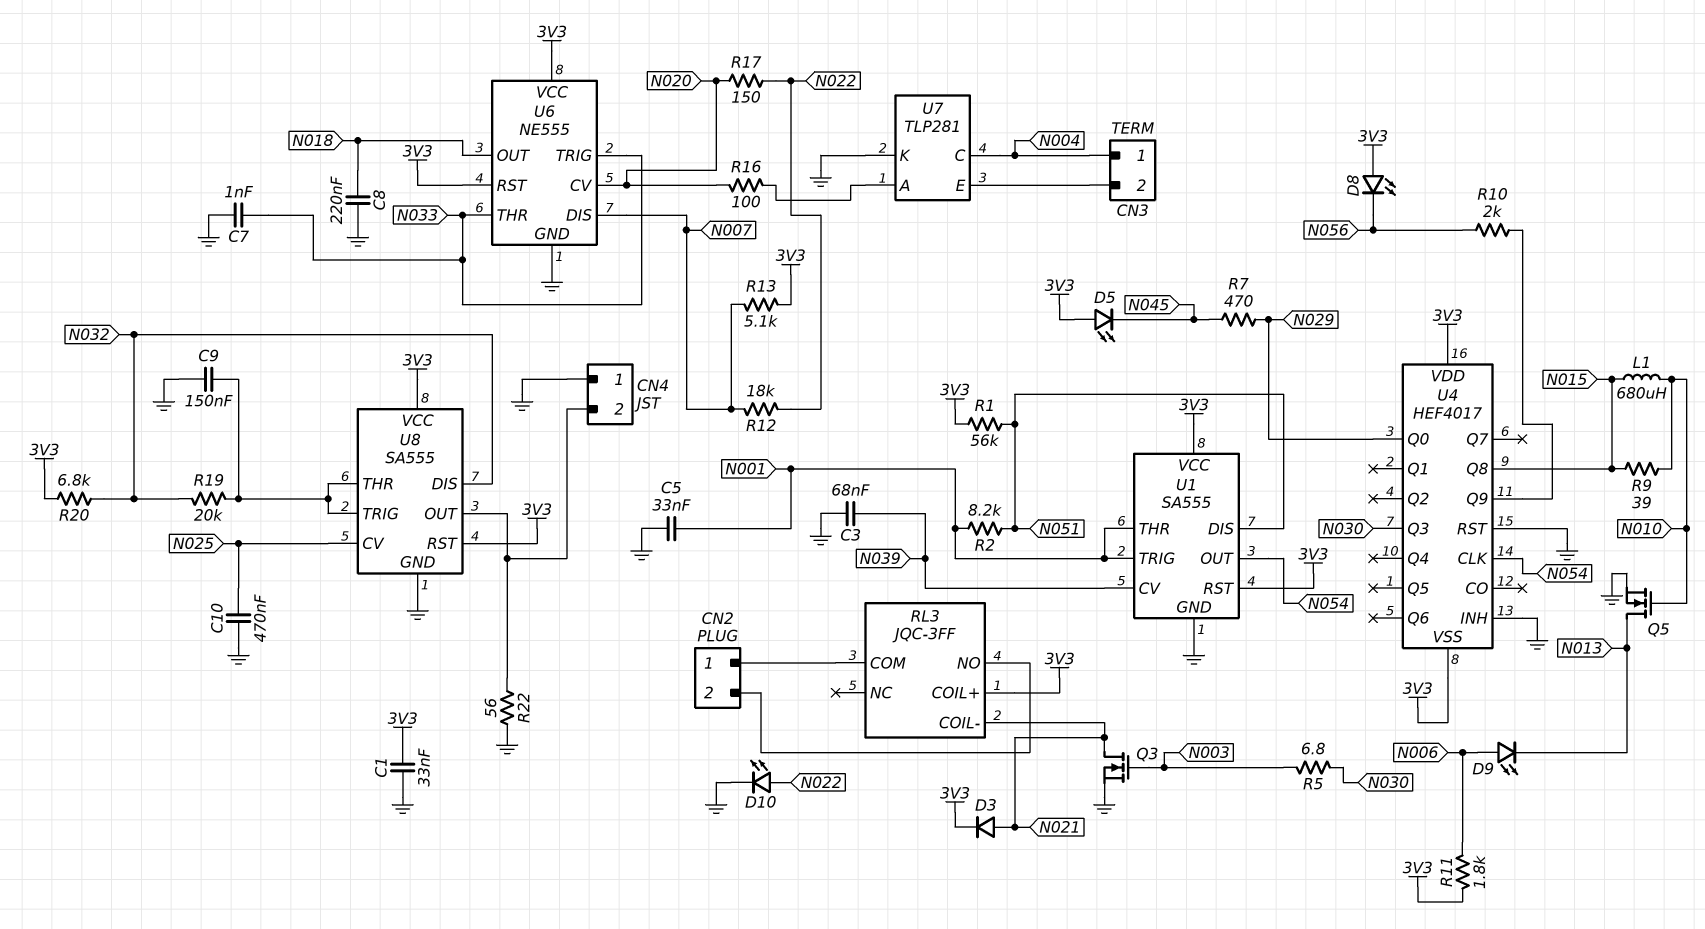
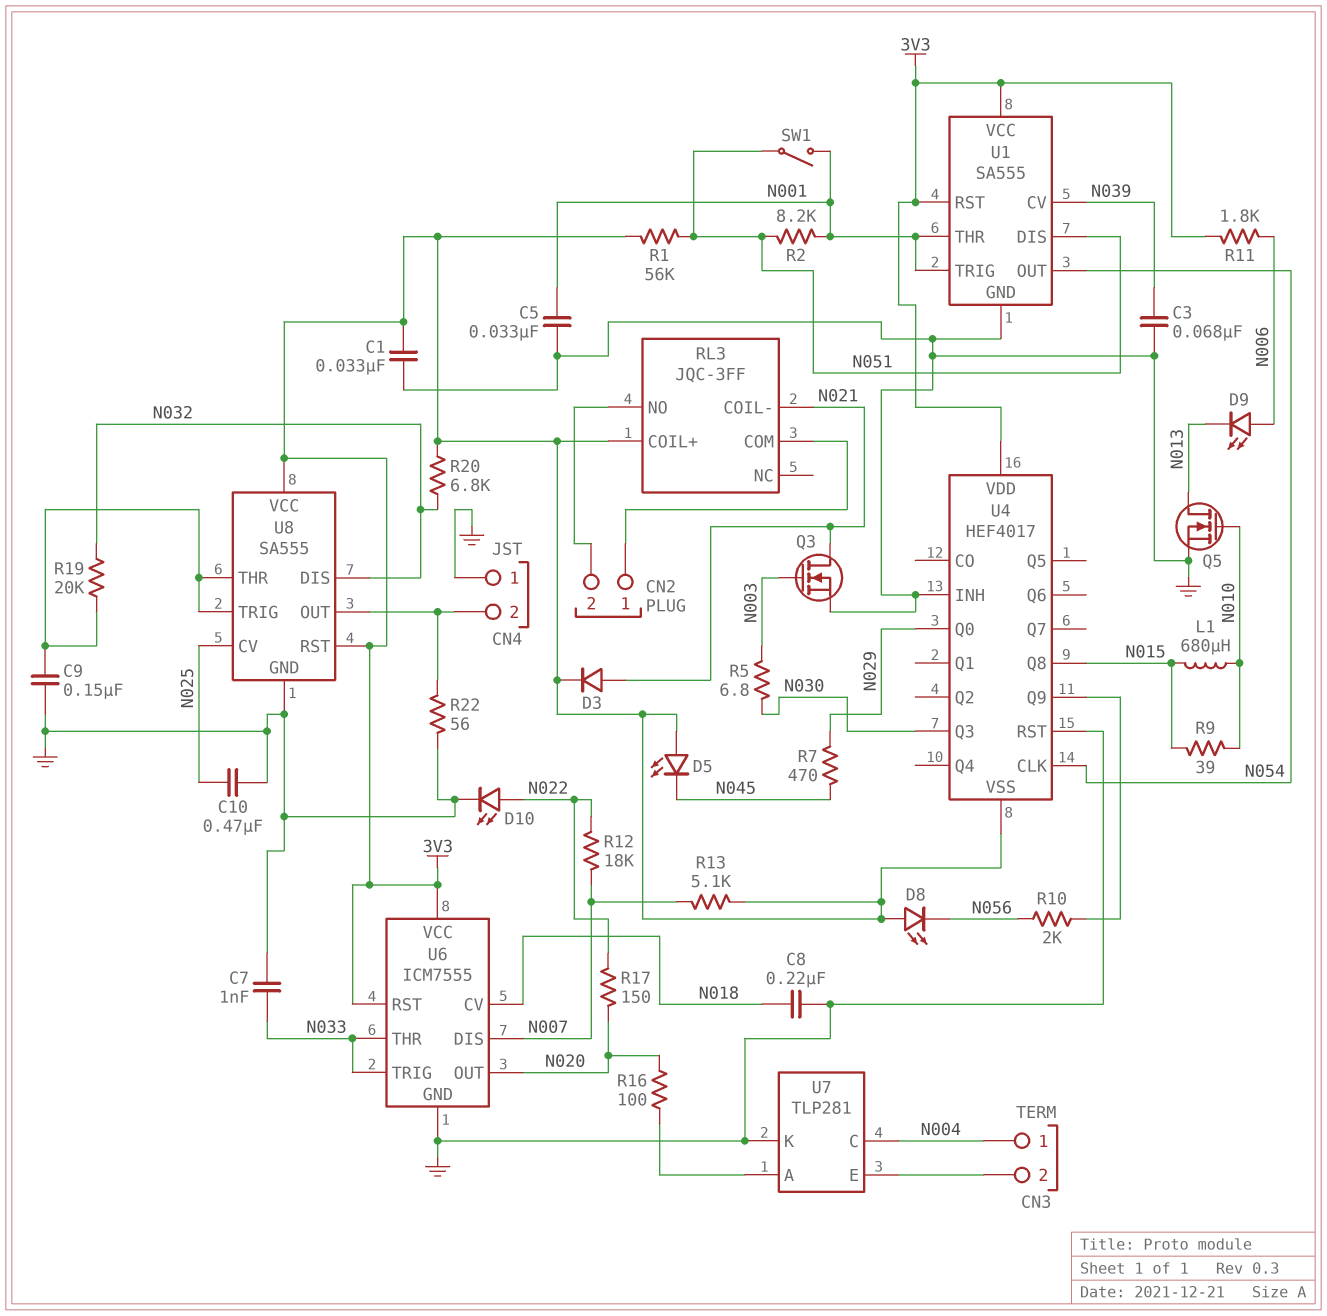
SW1: none -> switch (N001, N051)
U6: NE555 -> ICM7555
U6 pin CV: N020 -> N018
U6 pin OUT: N018 -> N020

